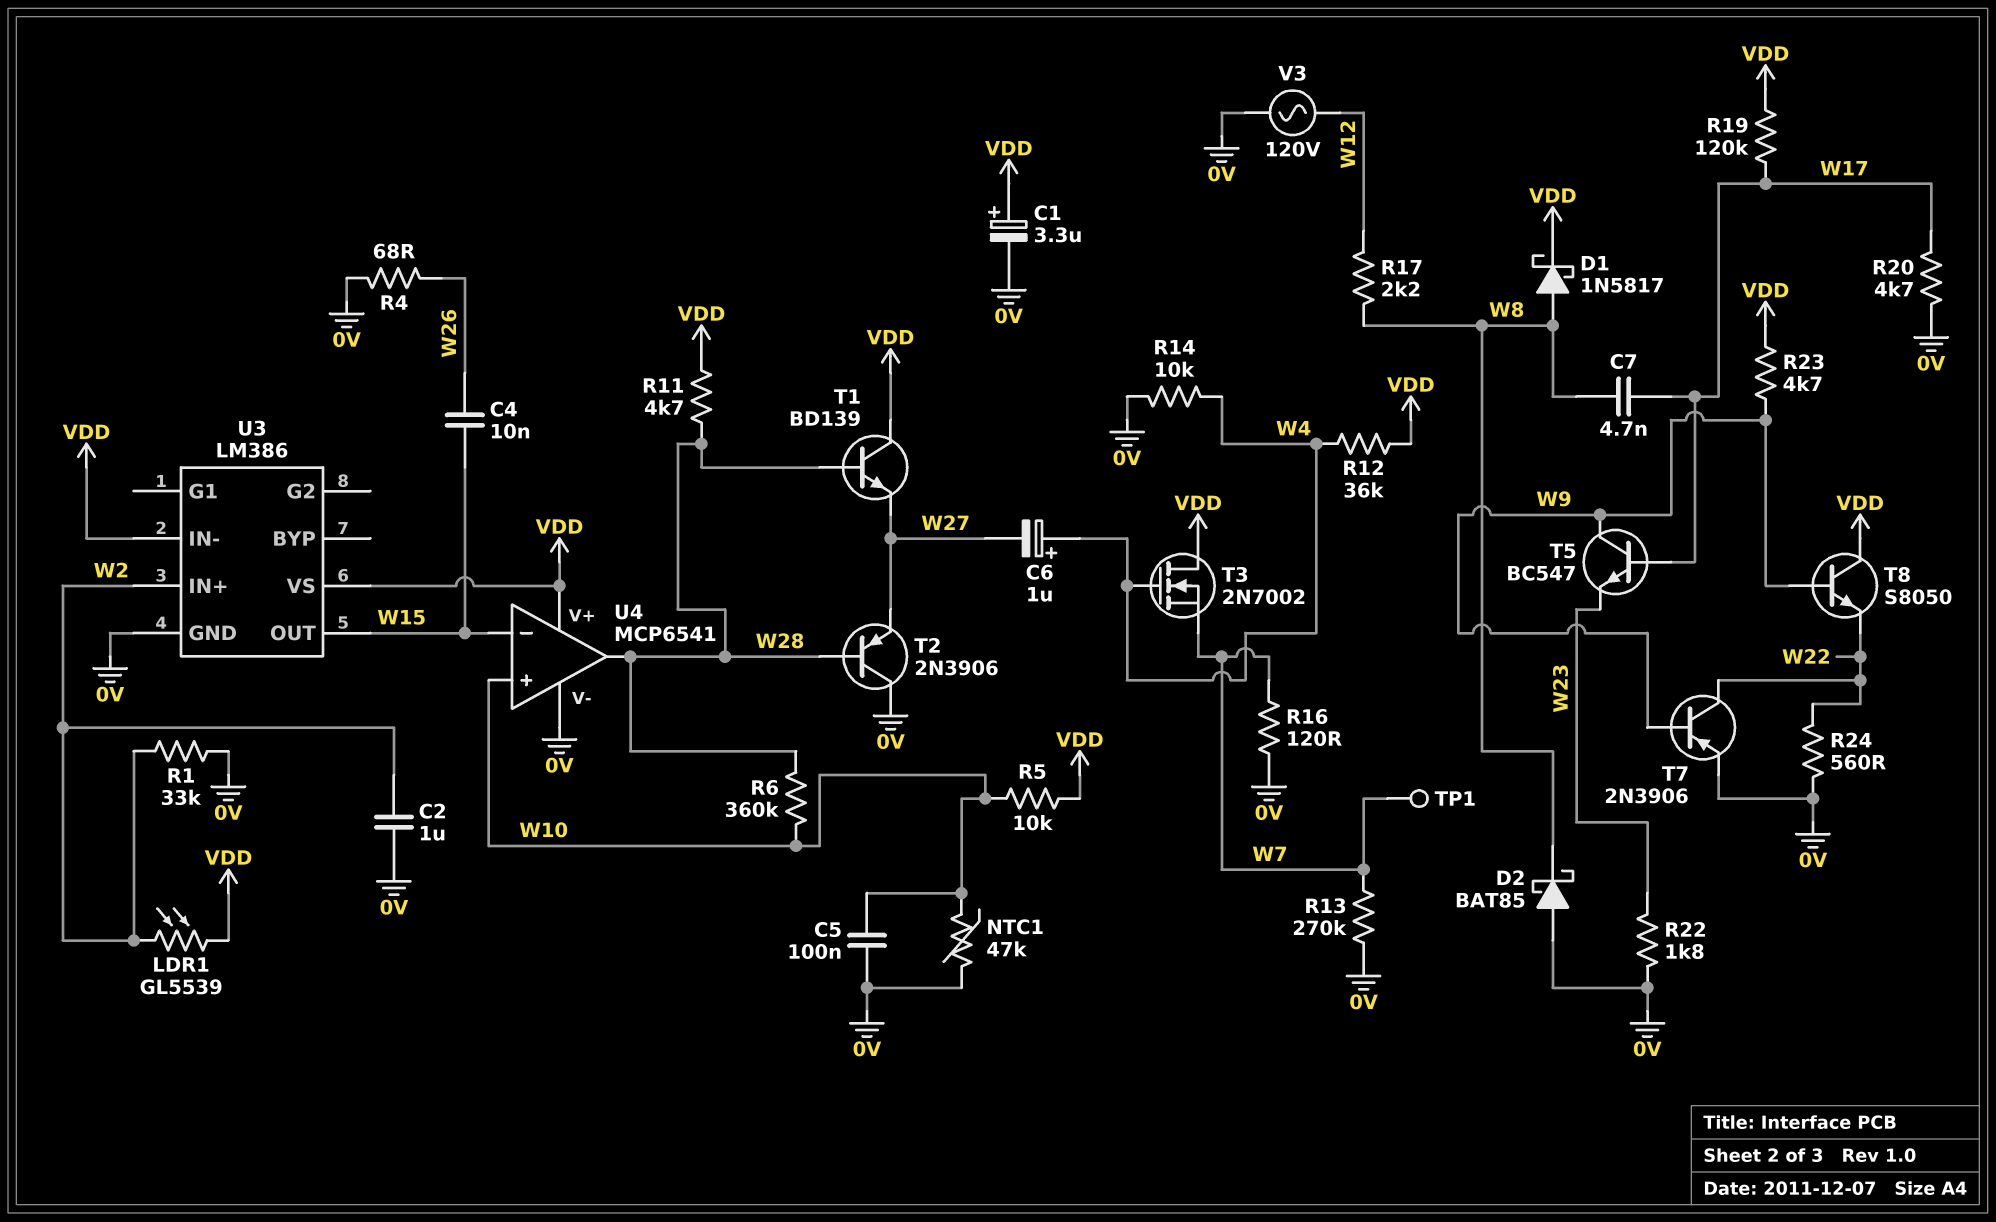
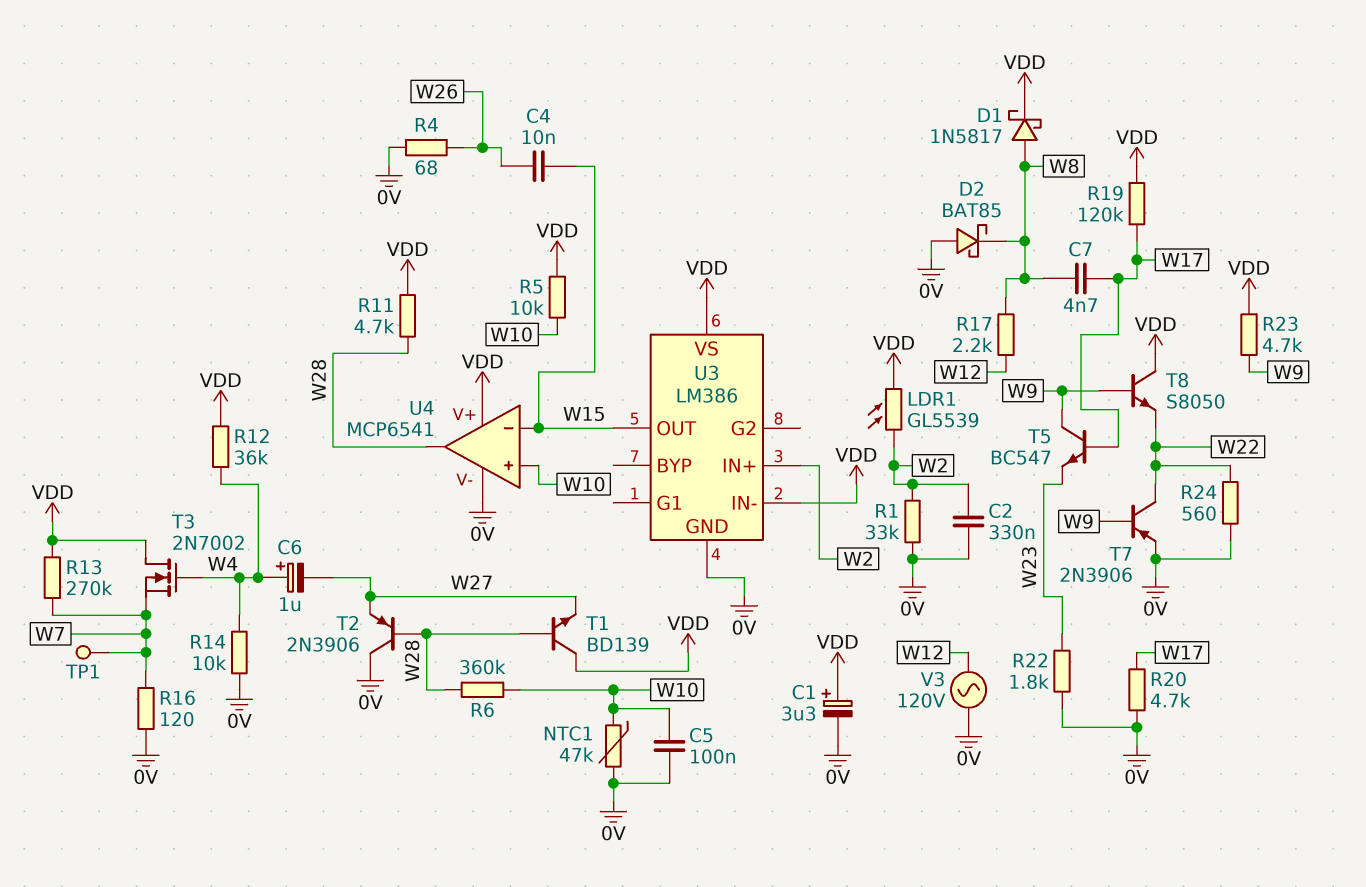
C2: 1uF (0V, W2) -> 330nF (0V, W2)
R13: 270k (0V, W7) -> 270k (VDD, W7)

